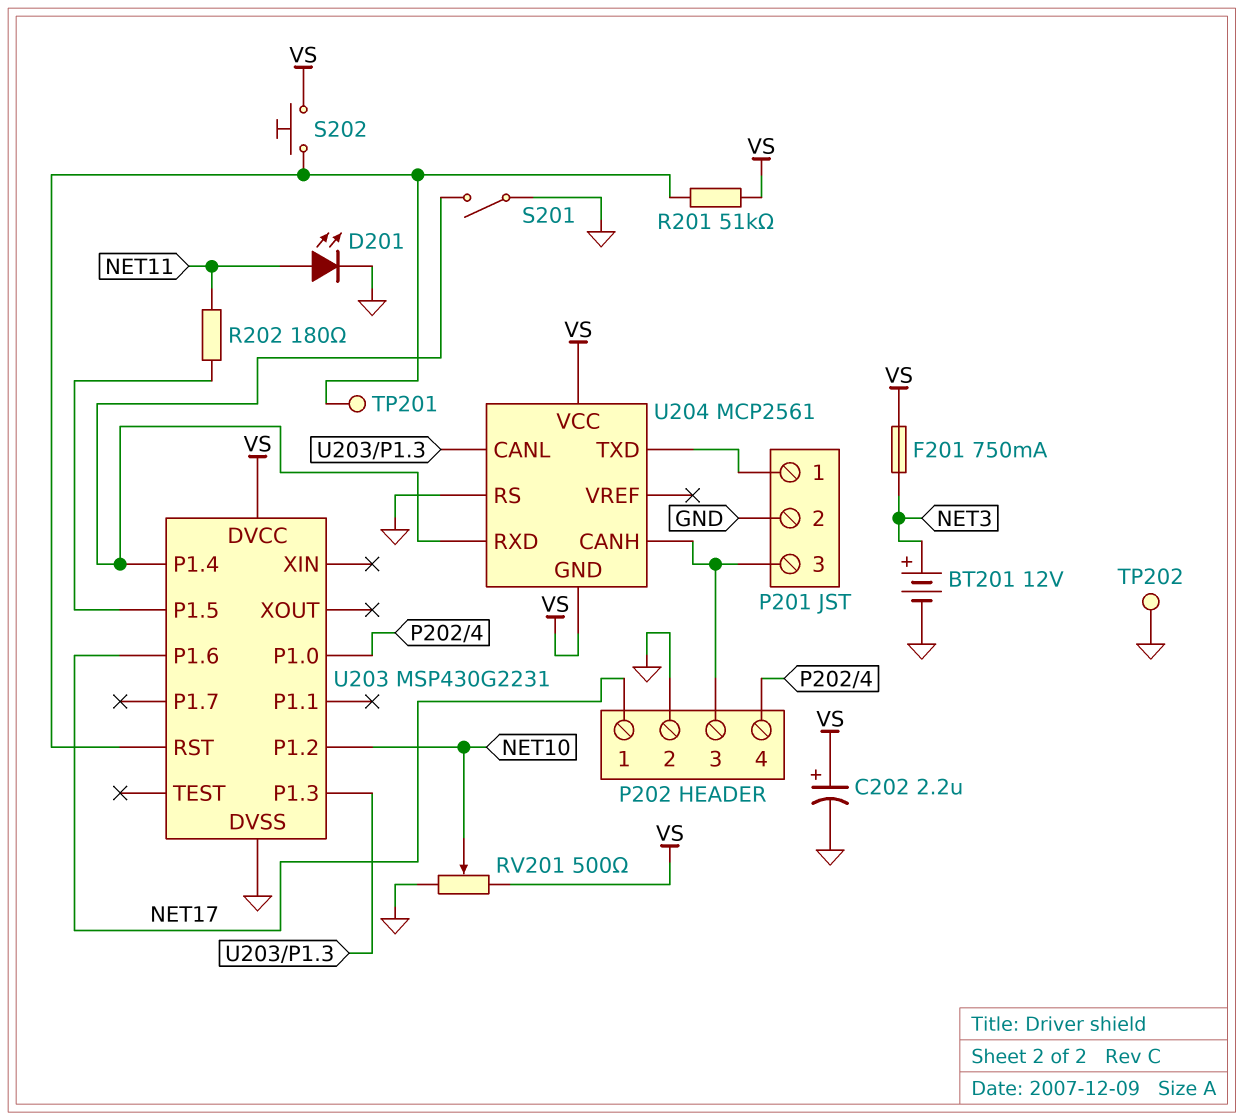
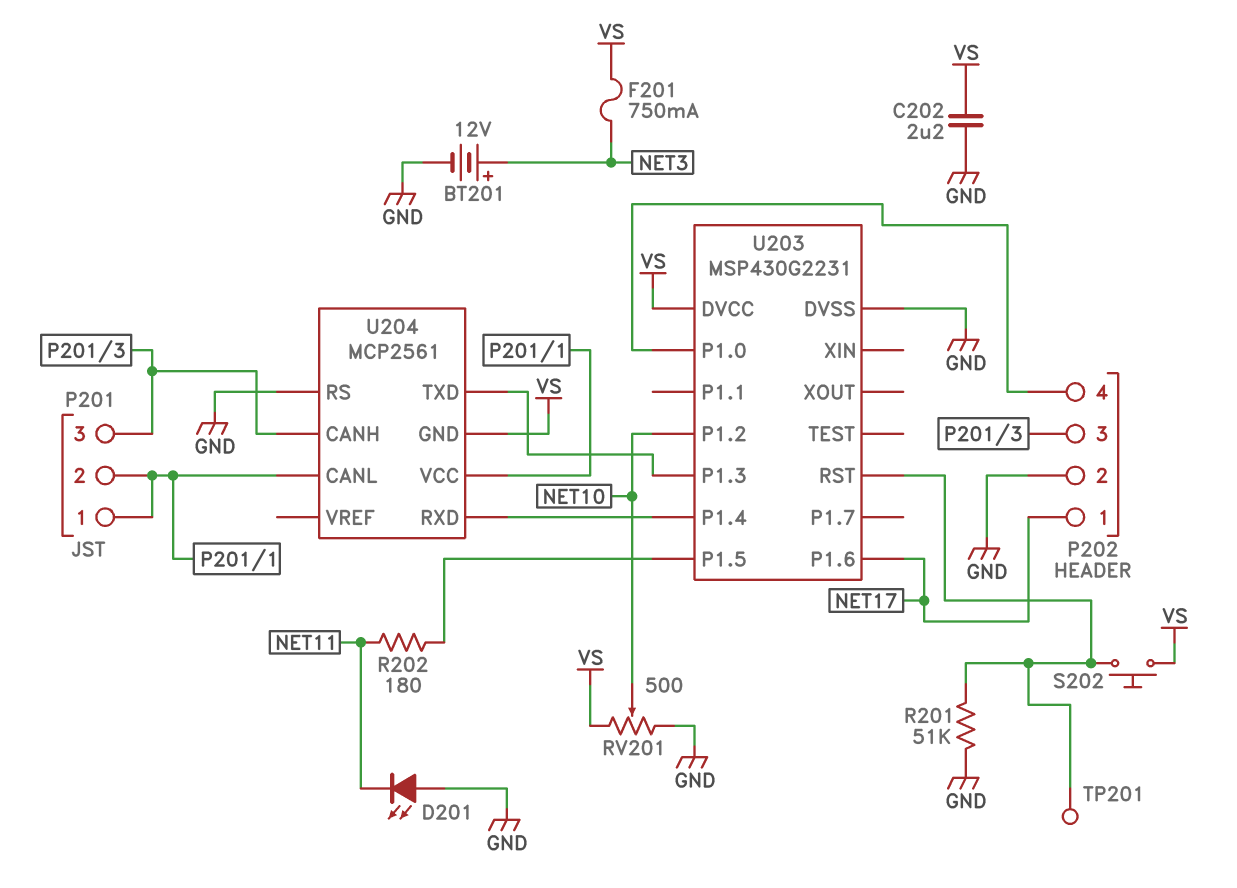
C202: 2.2uF (plus VS, minus GND) -> 2.2uF (GND, VS)
D201: LED (A NET11, K GND) -> LED (A GND, K NET11)
P201 pin 2: GND -> P201/1
R201: 51k (U203/RST, VS) -> 51k (GND, U203/RST)
S201: switch (GND, U203/P1.4) -> none
TP202: test point (GND) -> none
U204 pin CANL: U203/P1.3 -> P201/1
U204 pin TXD: P201/1 -> U203/P1.3
U204 pin VCC: VS -> P201/1

